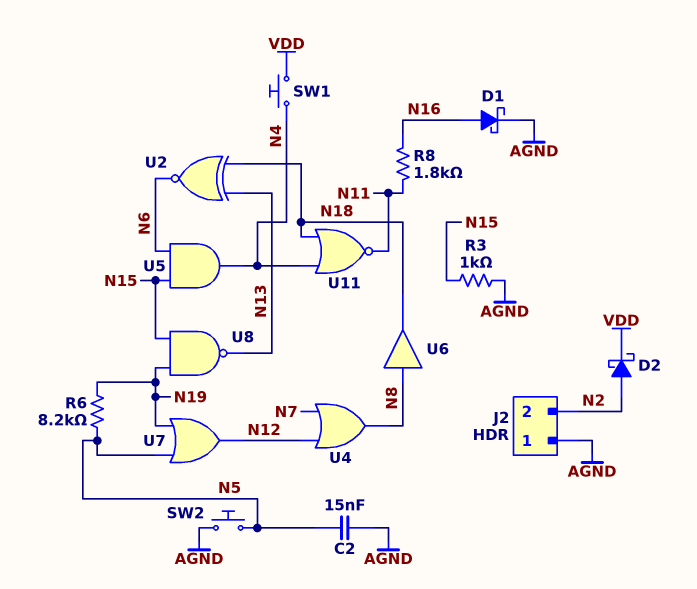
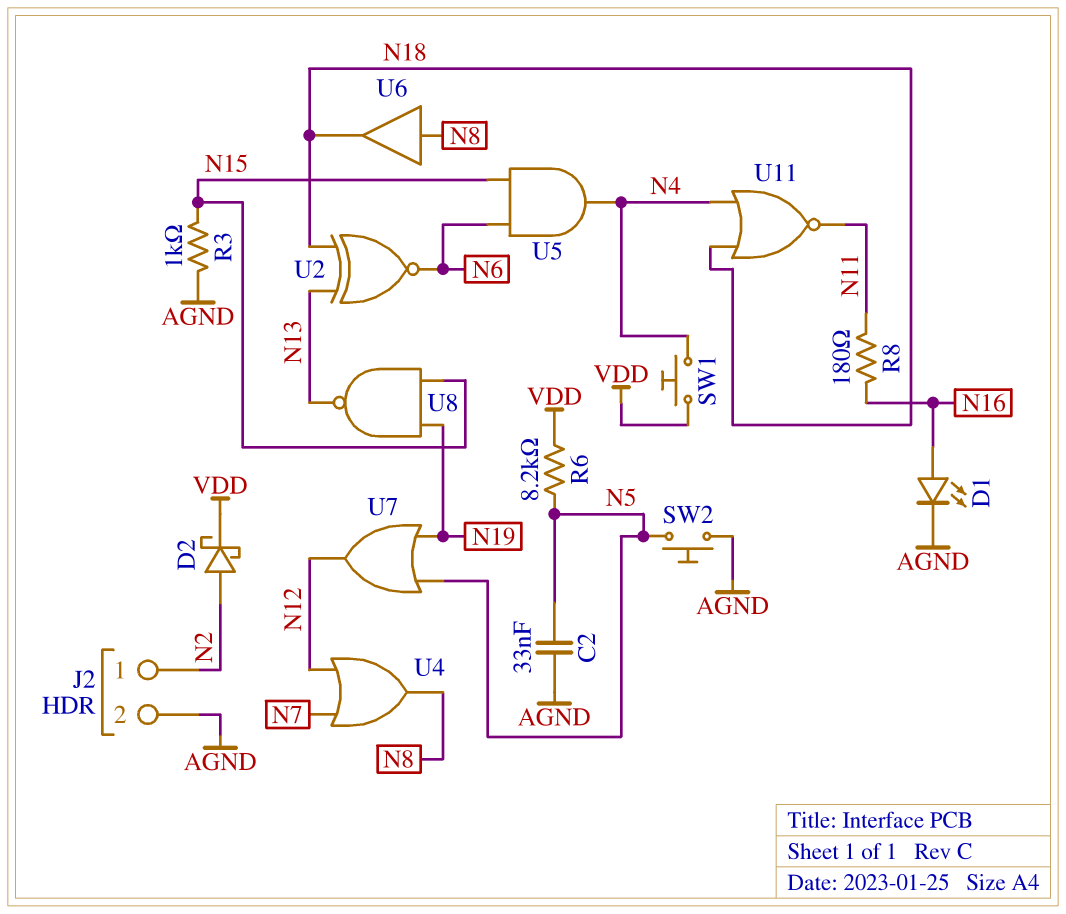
C2: 15nF (AGND, N5) -> 33nF (AGND, N5)
D1: schottky (A N16, K AGND) -> LED (A N16, K AGND)
J2 pin 1: AGND -> N2
J2 pin 2: N2 -> AGND
R6: 8.2k (N5, N19) -> 8.2k (N5, VDD)
R8: 1.8k (N11, N16) -> 180 (N11, N16)

